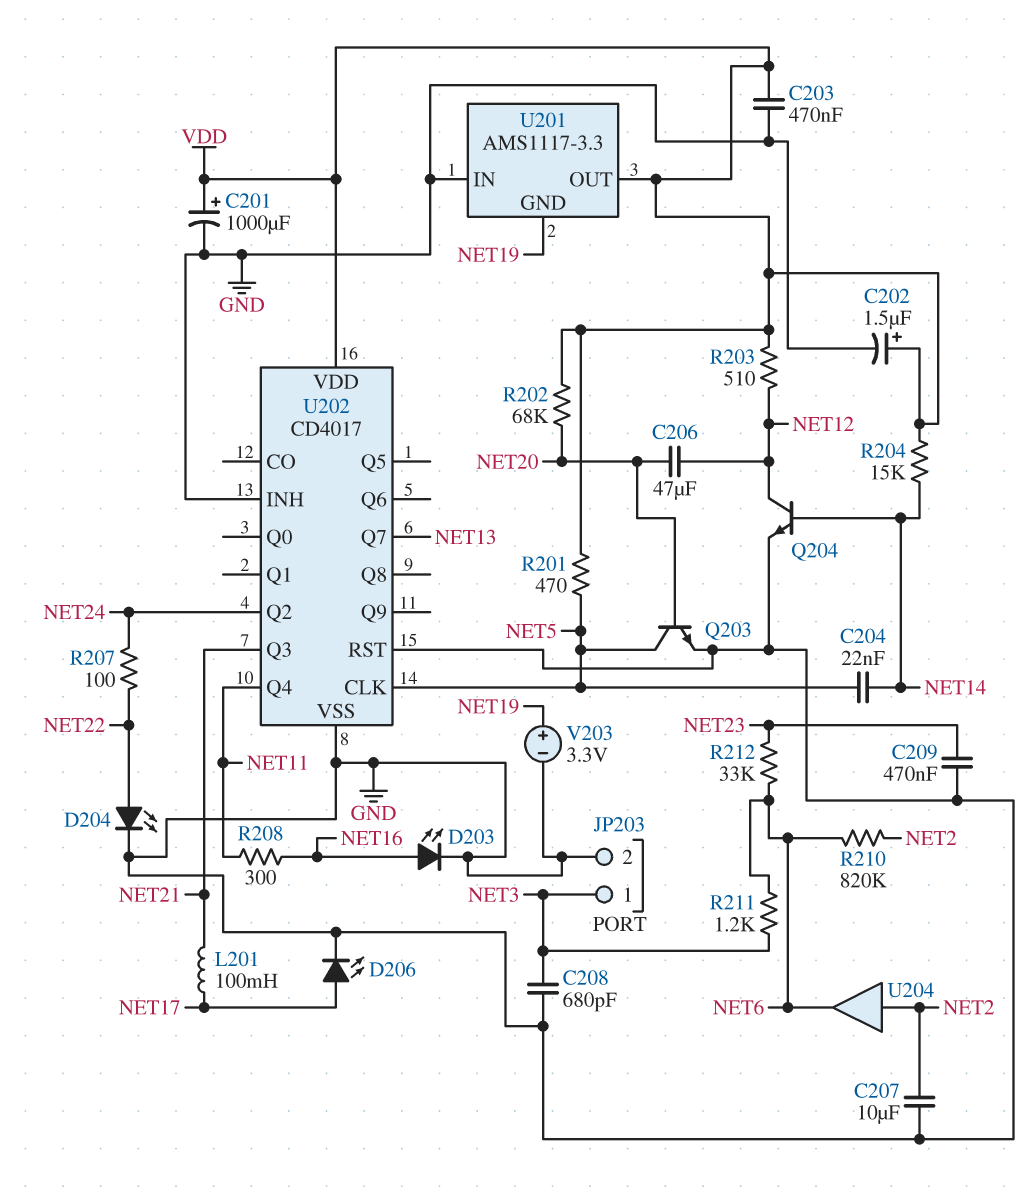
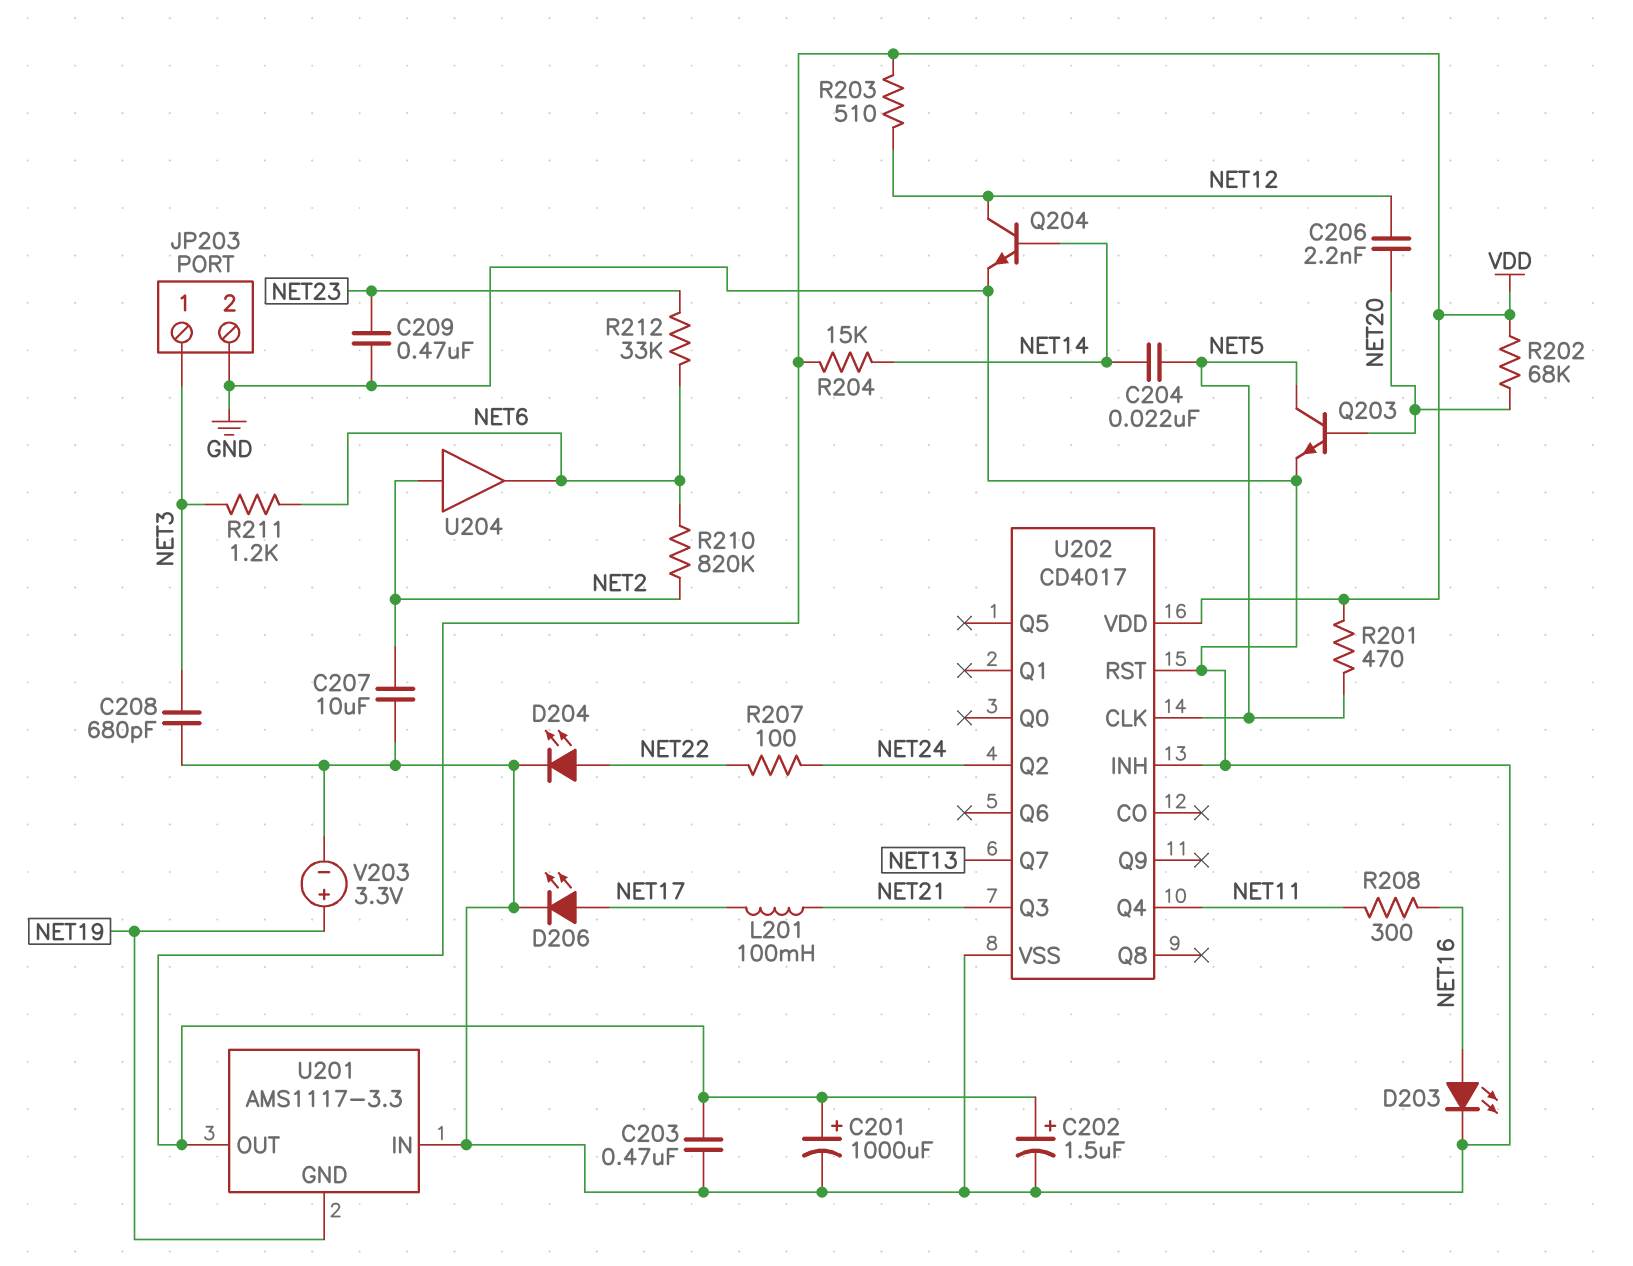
C206: 47uF (NET12, NET20) -> 2.2nF (NET12, NET20)

